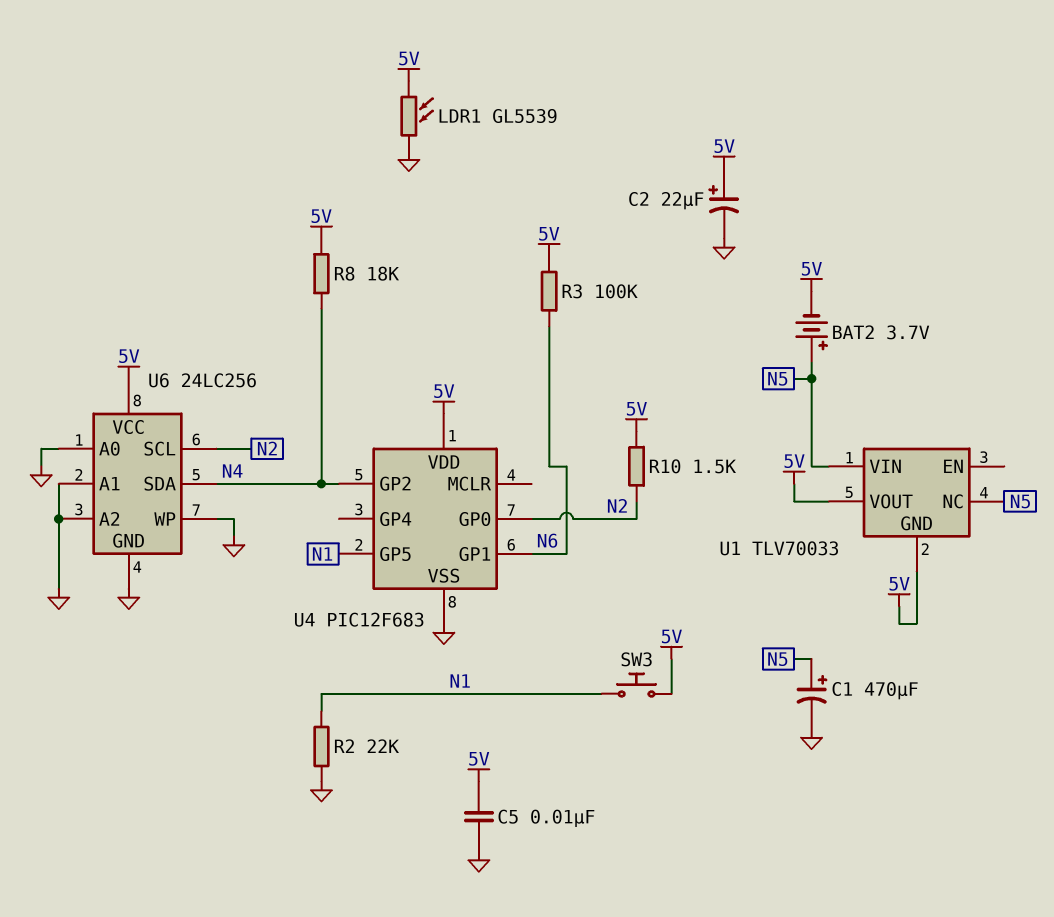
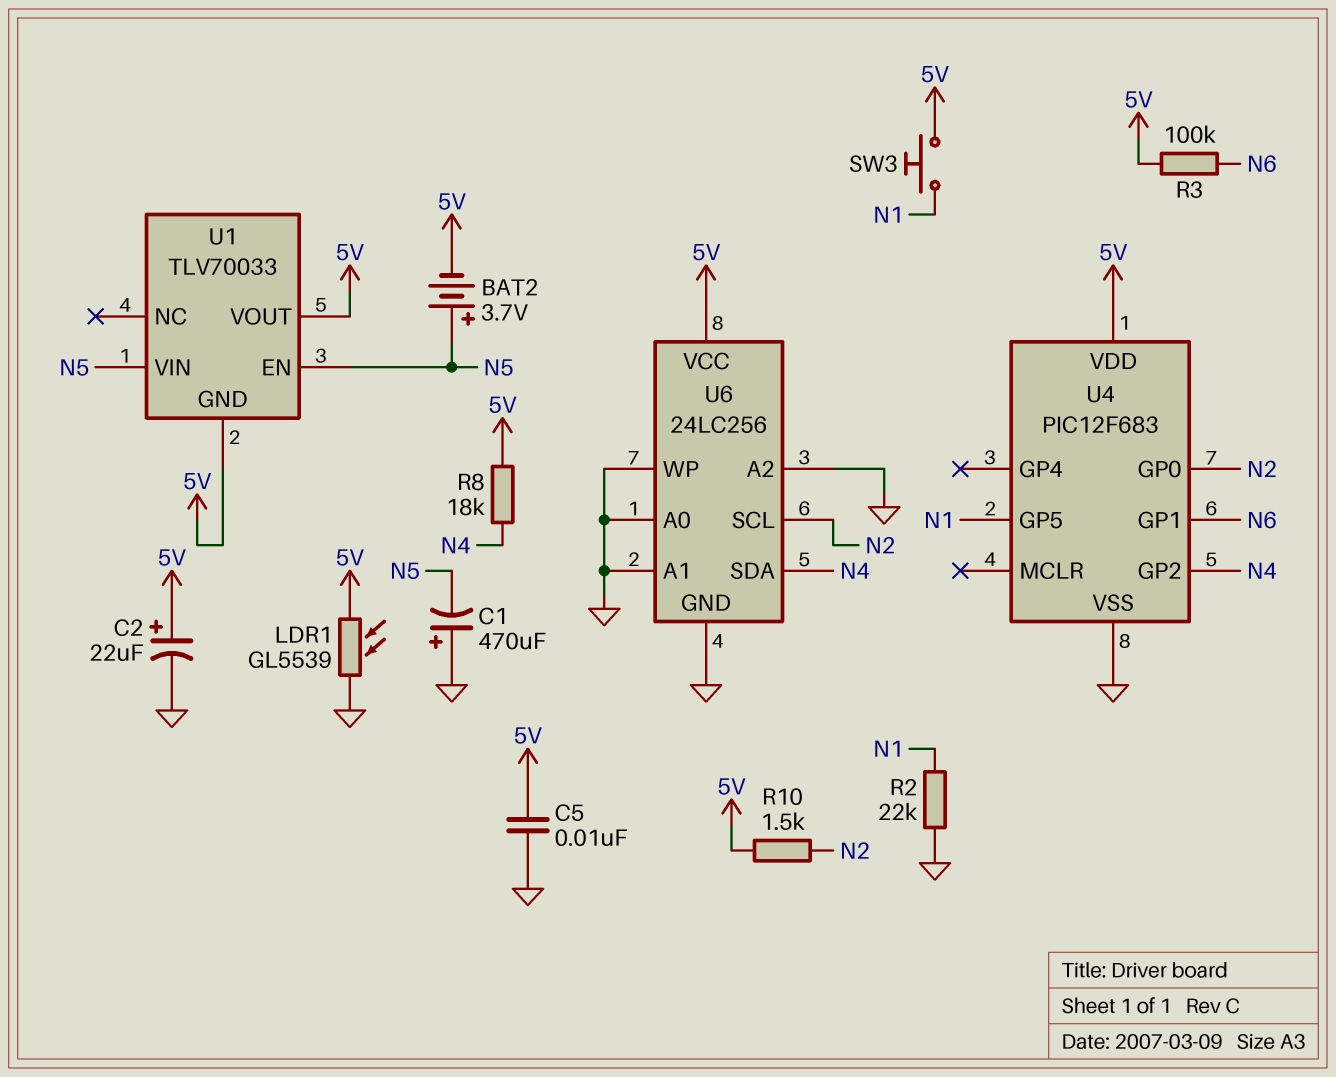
C1: 470uF (plus N5, minus GND) -> 470uF (plus GND, minus N5)
U1 pin EN: none -> N5
U1 pin NC: N5 -> none

